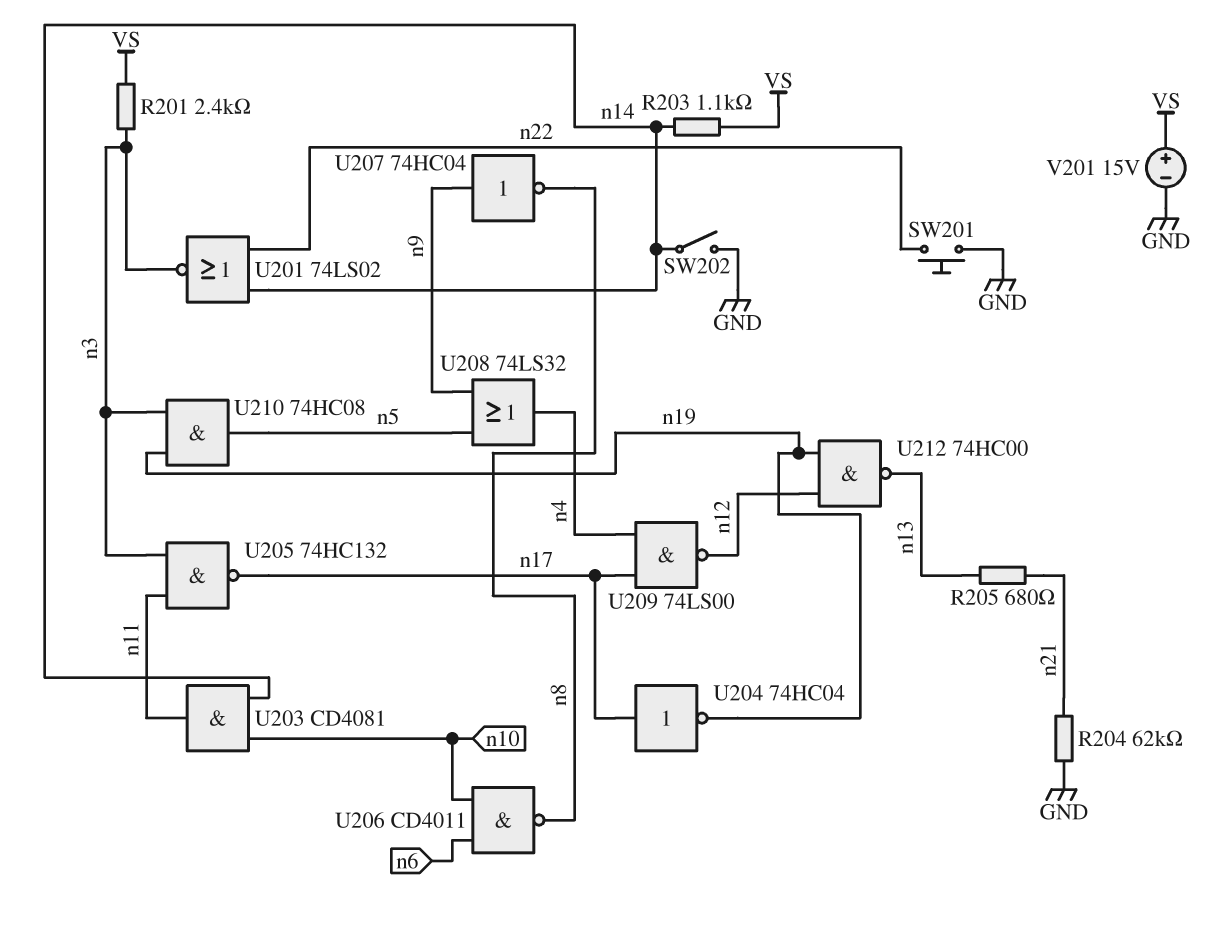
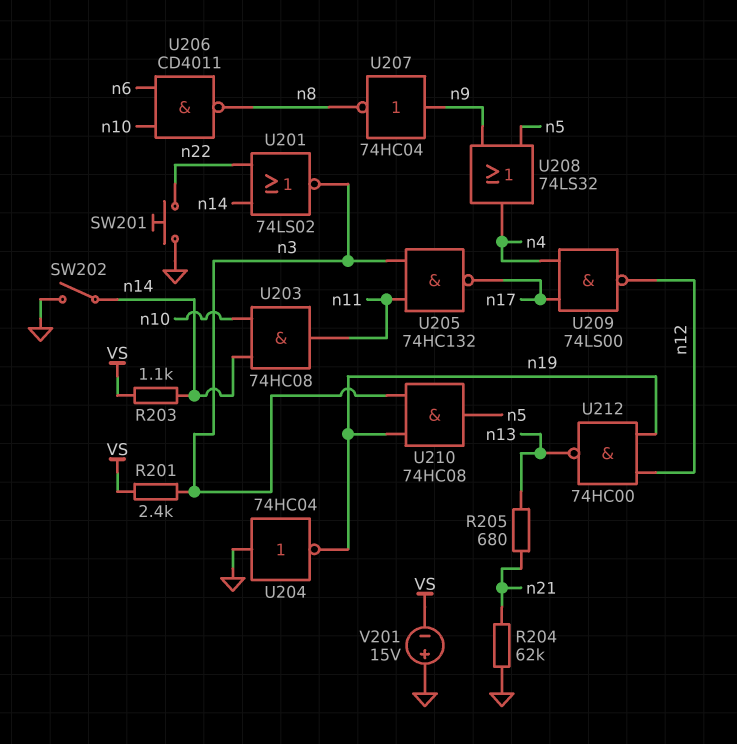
U203: AND CD4081 (in n10, in n14, out n11) -> AND 74HC08 (in n10, in n14, out n11)
U204: NOT 74HC04 (in n17, out n19) -> NOT 74HC04 (in GND, out n19)
V201: 15V (plus VS, minus GND) -> 15V (plus GND, minus VS)

